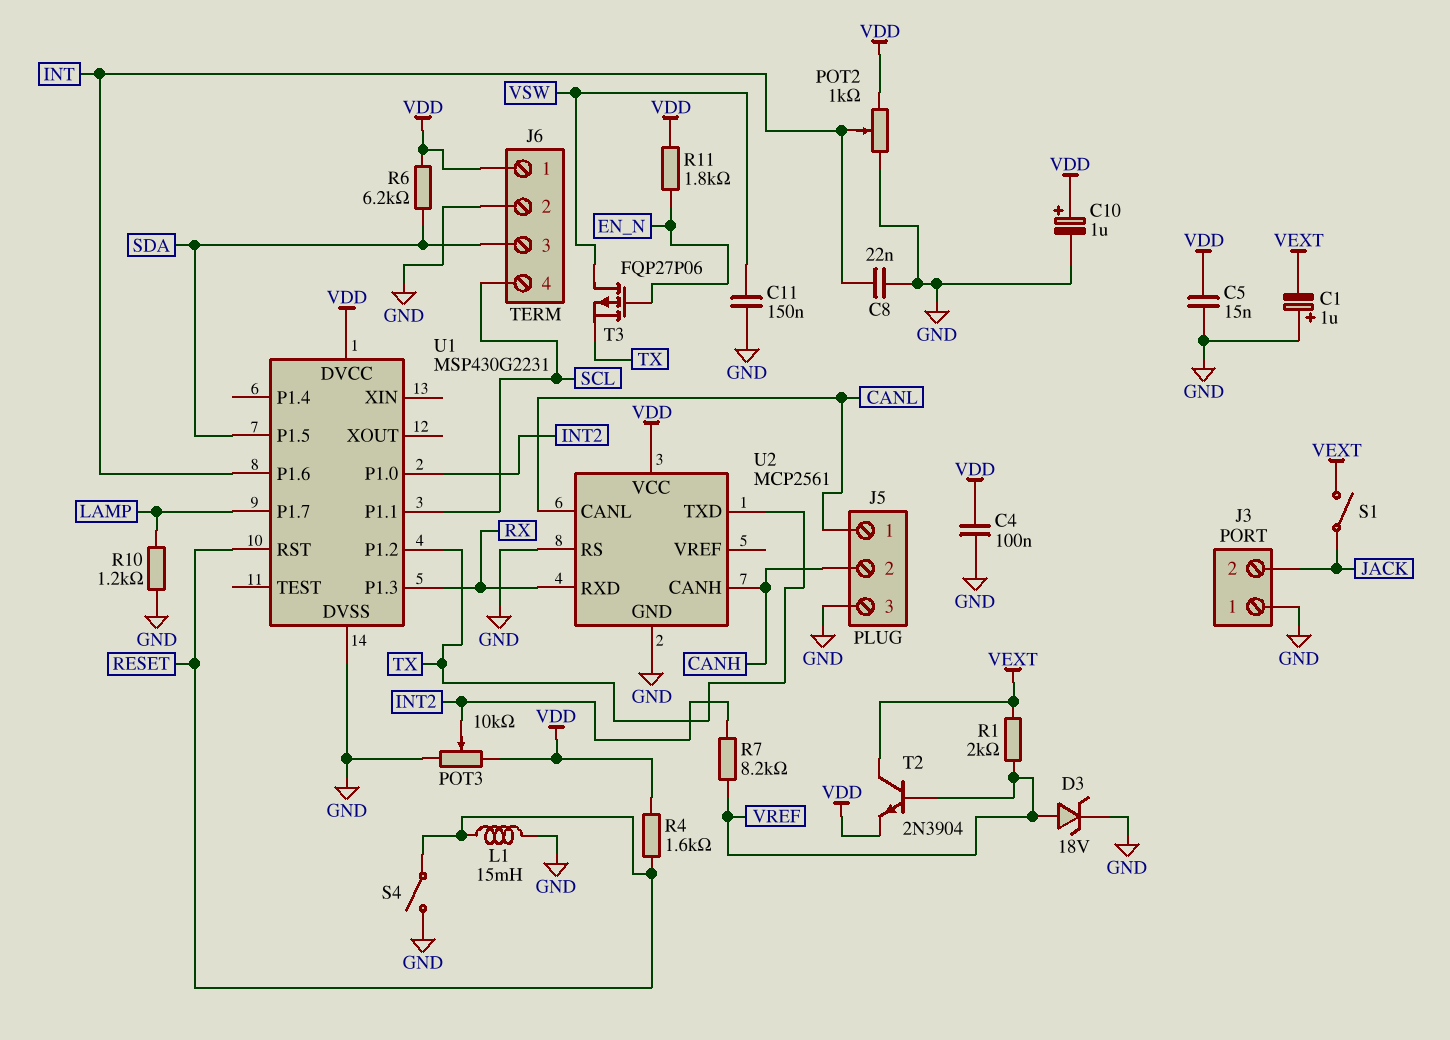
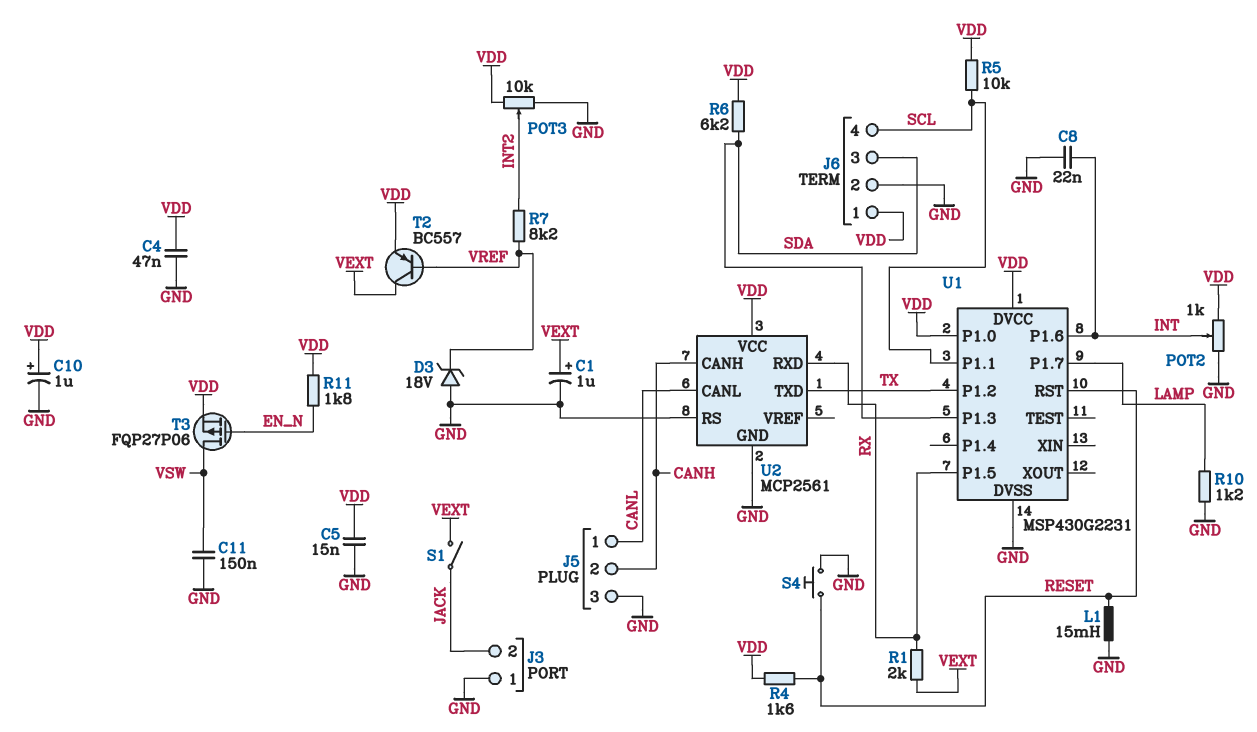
C1: 1uF (plus GND, minus VEXT) -> 1uF (plus VEXT, minus GND)
C4: 100nF (GND, VDD) -> 47nF (GND, VDD)
D3: zener 18V (A VREF, K GND) -> zener 18V (A GND, K VREF)
R1: 2k (VEXT, VREF) -> 2k (RX, VEXT)
R5: none -> 10k (SCL, VDD)
S4: switch (GND, RESET) -> button (GND, RESET)
T2: NPN 2N3904 (B VREF, C VEXT, E VDD) -> PNP BC557 (B VREF, C VEXT, E VDD)
T3: PMOS FQP27P06 (G EN_N, D VSW, S TX) -> PMOS FQP27P06 (G EN_N, D VSW, S VDD)
U1 pin P1.0: INT2 -> VDD
U1 pin P1.3: RX -> SDA
U1 pin P1.5: SDA -> RX

